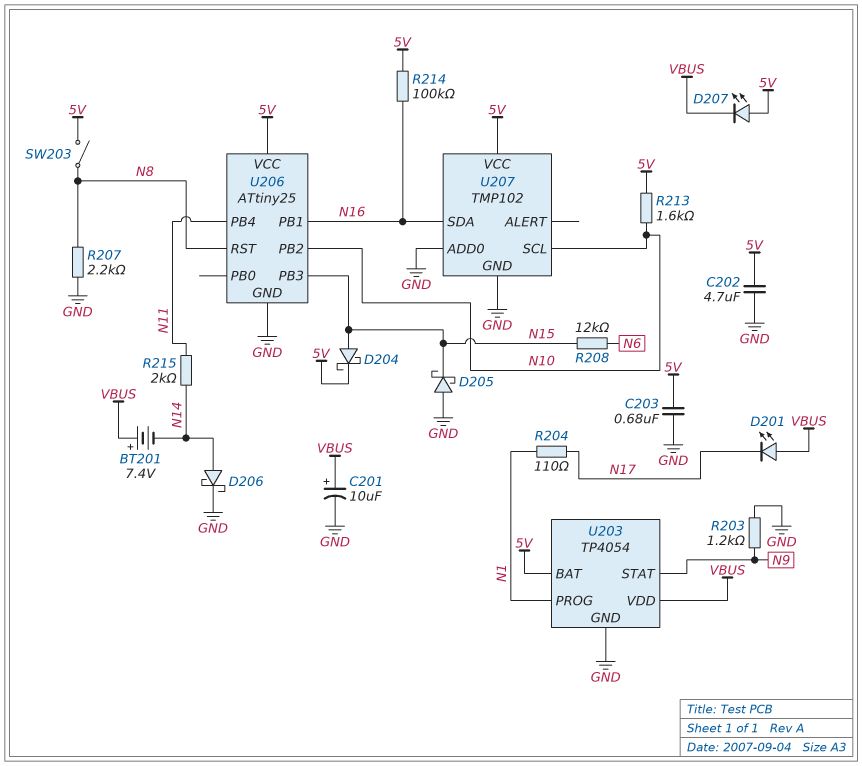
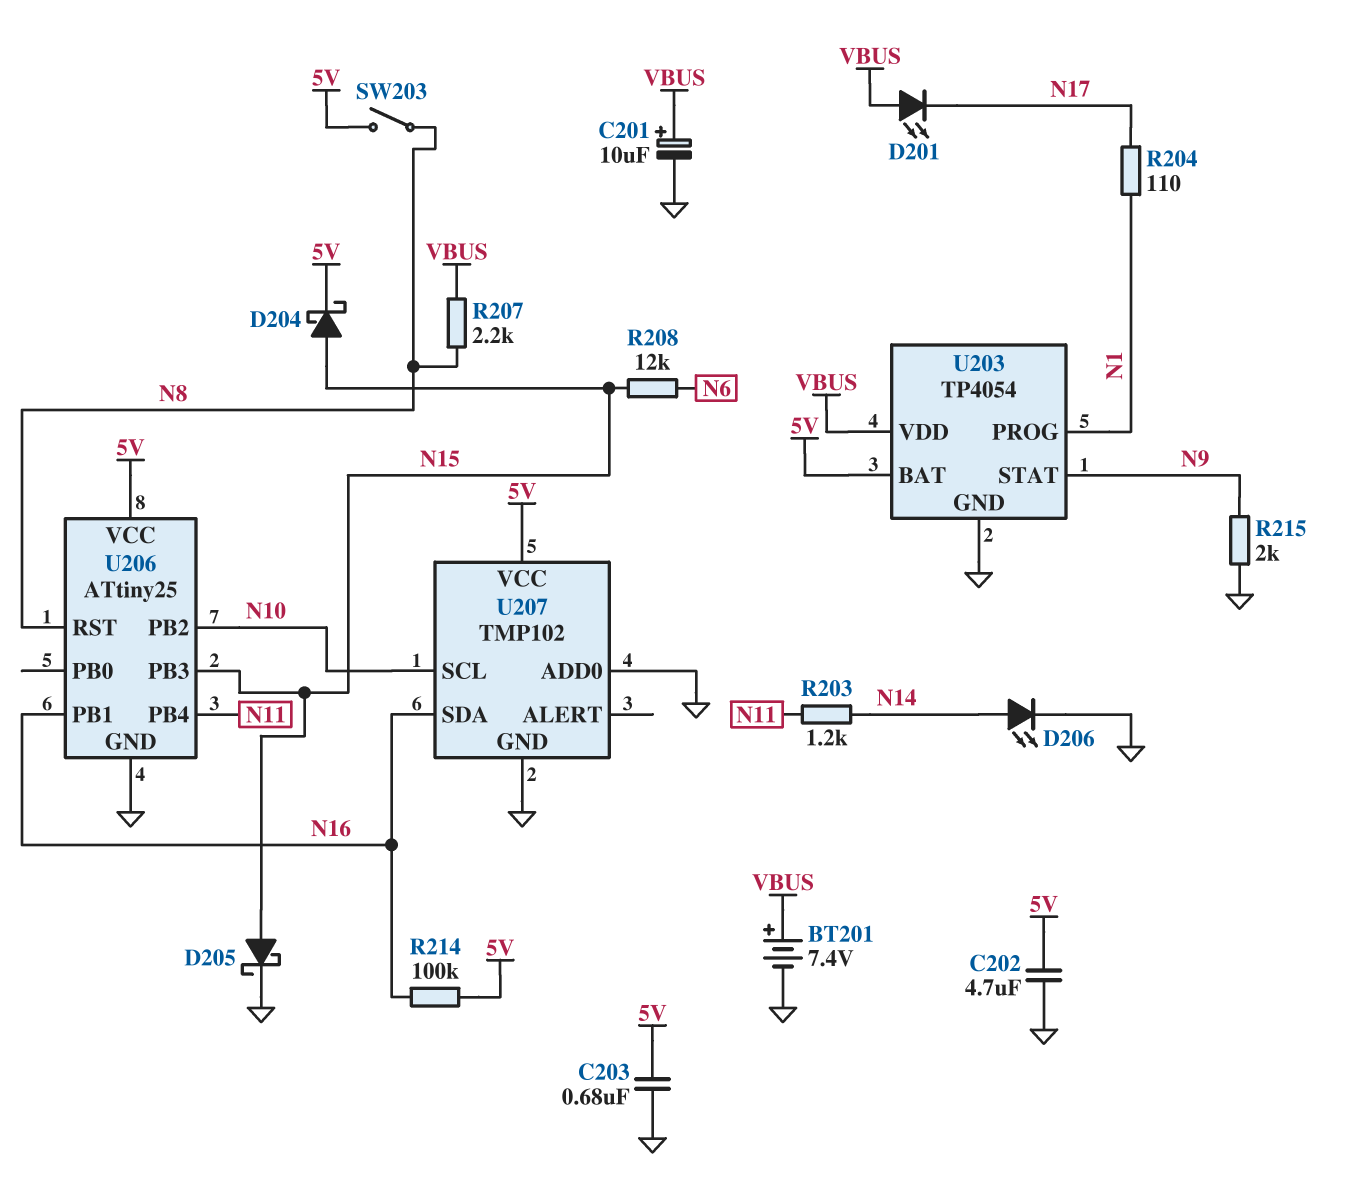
BT201: 7.4V (plus VBUS, minus N14) -> 7.4V (plus VBUS, minus GND)
D205: schottky (A GND, K N15) -> schottky (A N15, K GND)
D206: schottky (A N14, K GND) -> LED (A N14, K GND)
D207: LED (A 5V, K VBUS) -> none
R203: 1.2k (GND, N9) -> 1.2k (N11, N14)
R207: 2.2k (GND, N8) -> 2.2k (N8, VBUS)
R213: 1.6k (5V, N10) -> none
R215: 2k (N11, N14) -> 2k (GND, N9)

